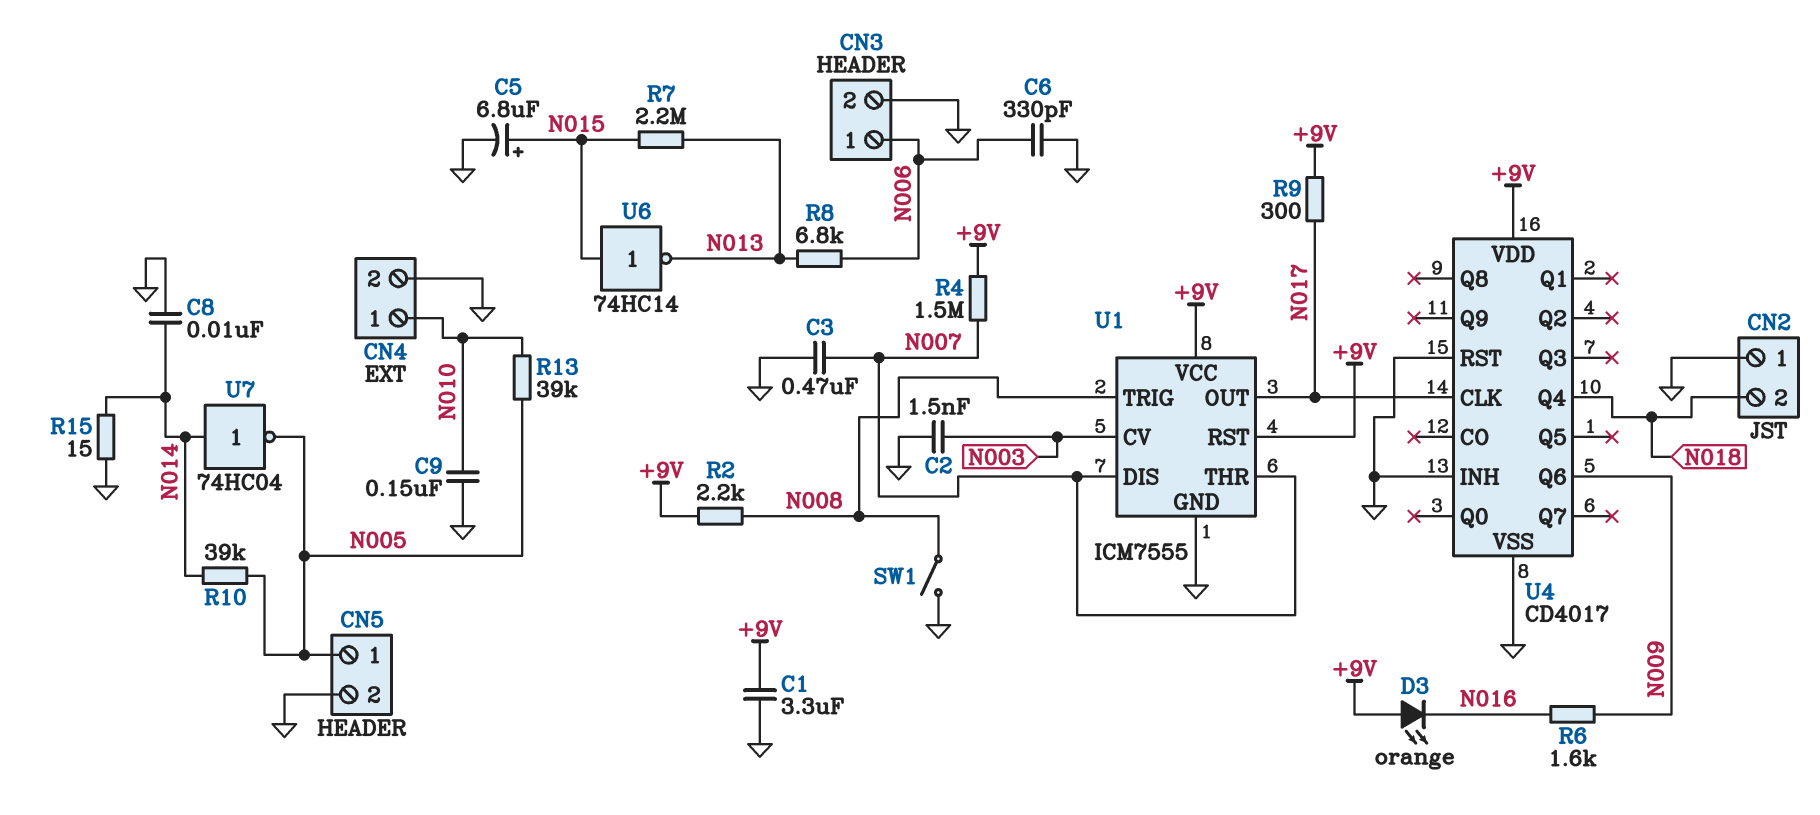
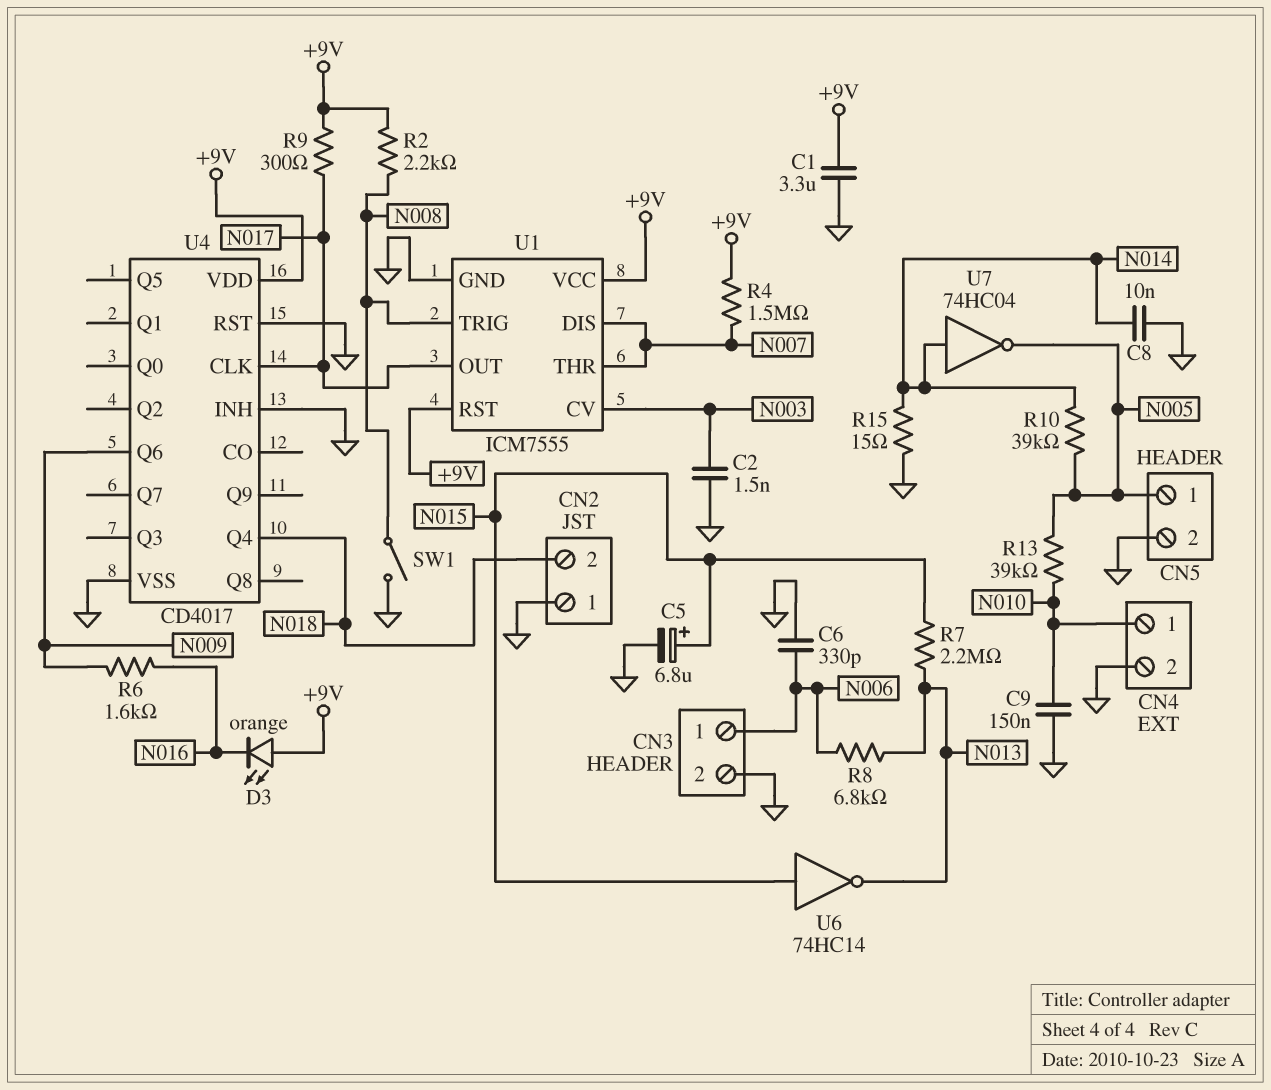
C3: 470nF (GND, N007) -> none

